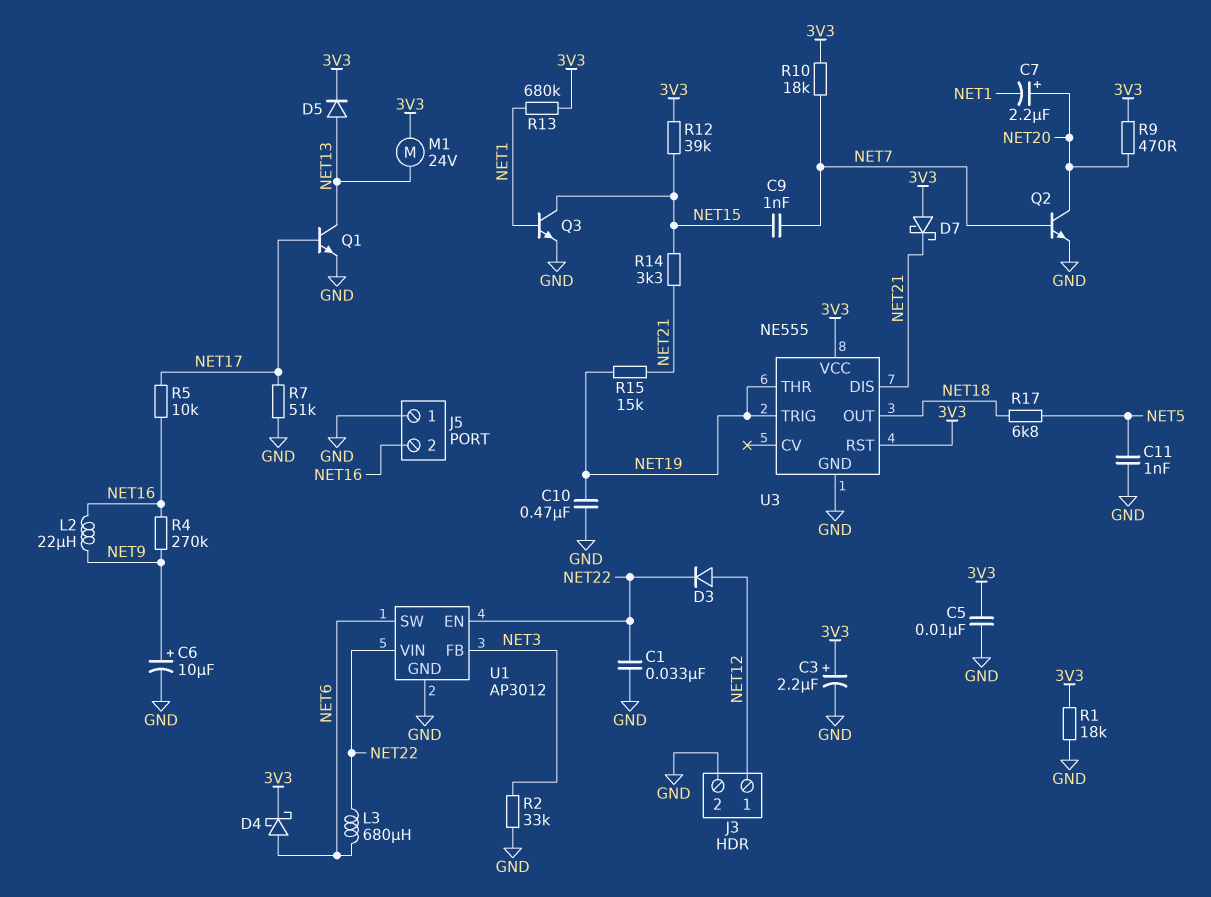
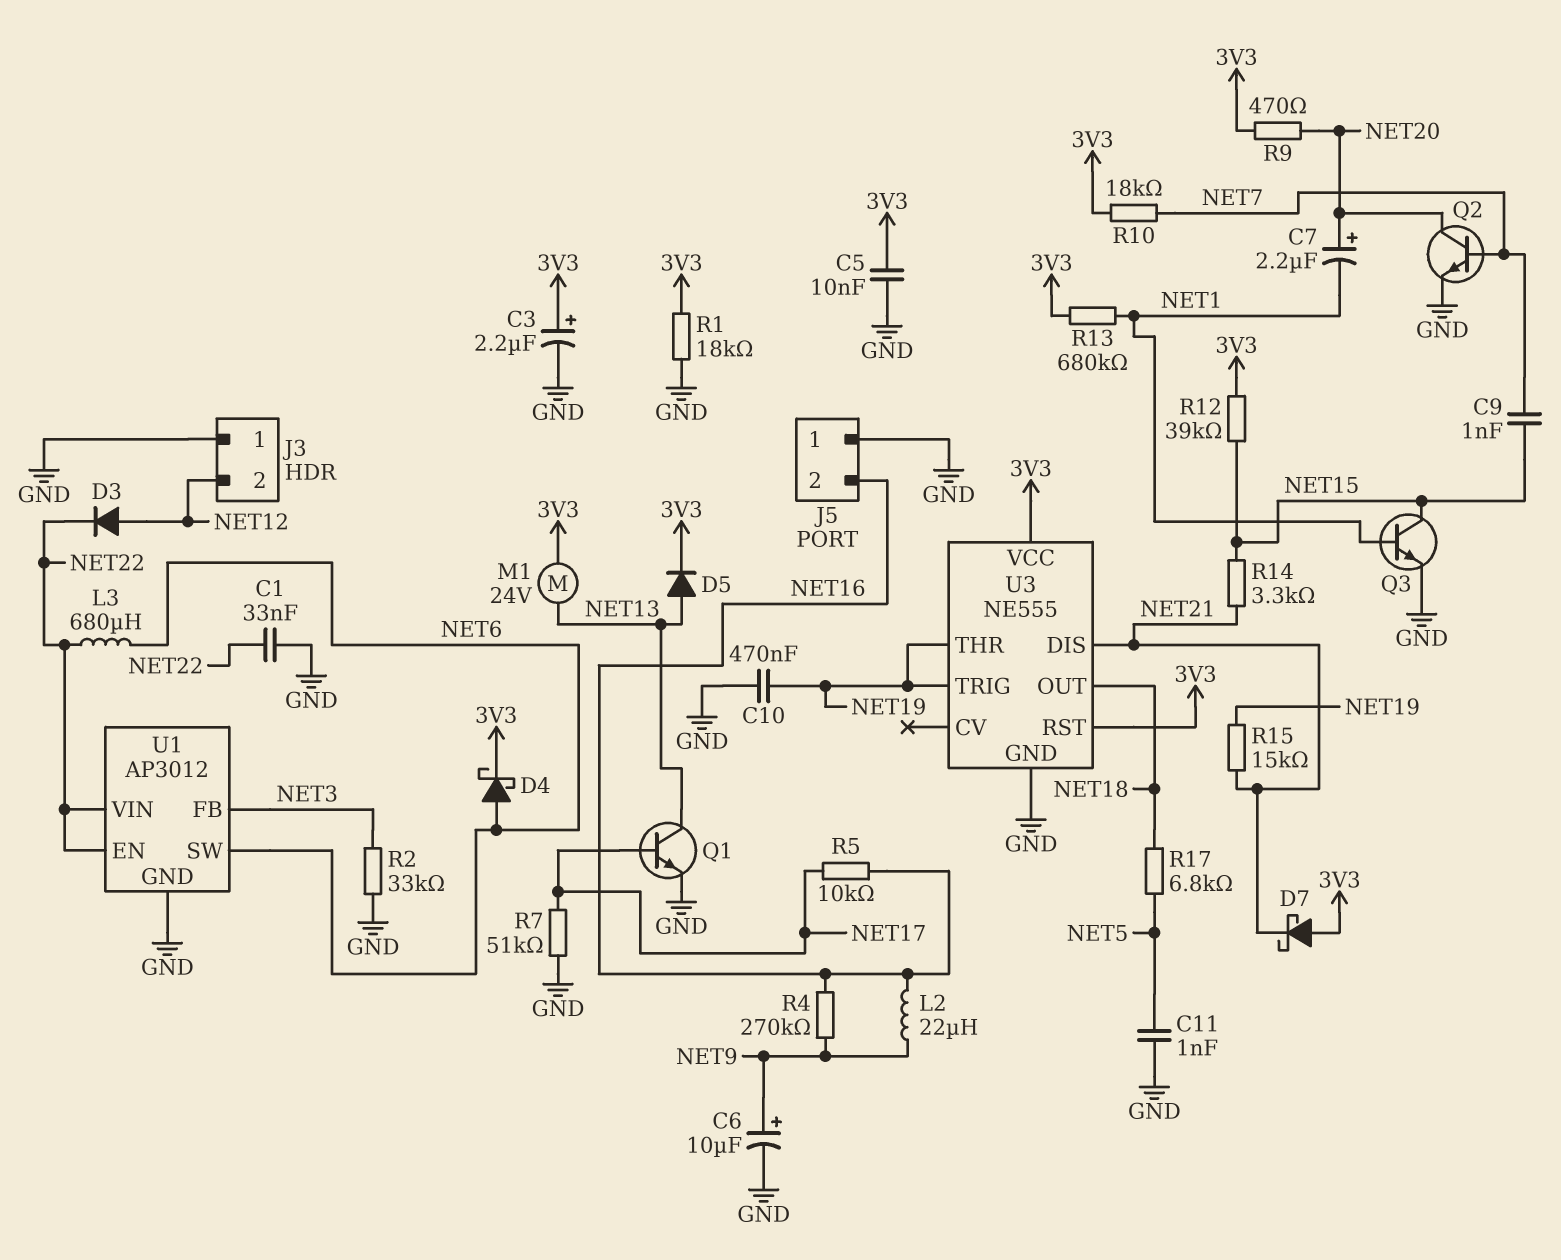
J3 pin 1: NET12 -> GND
J3 pin 2: GND -> NET12

